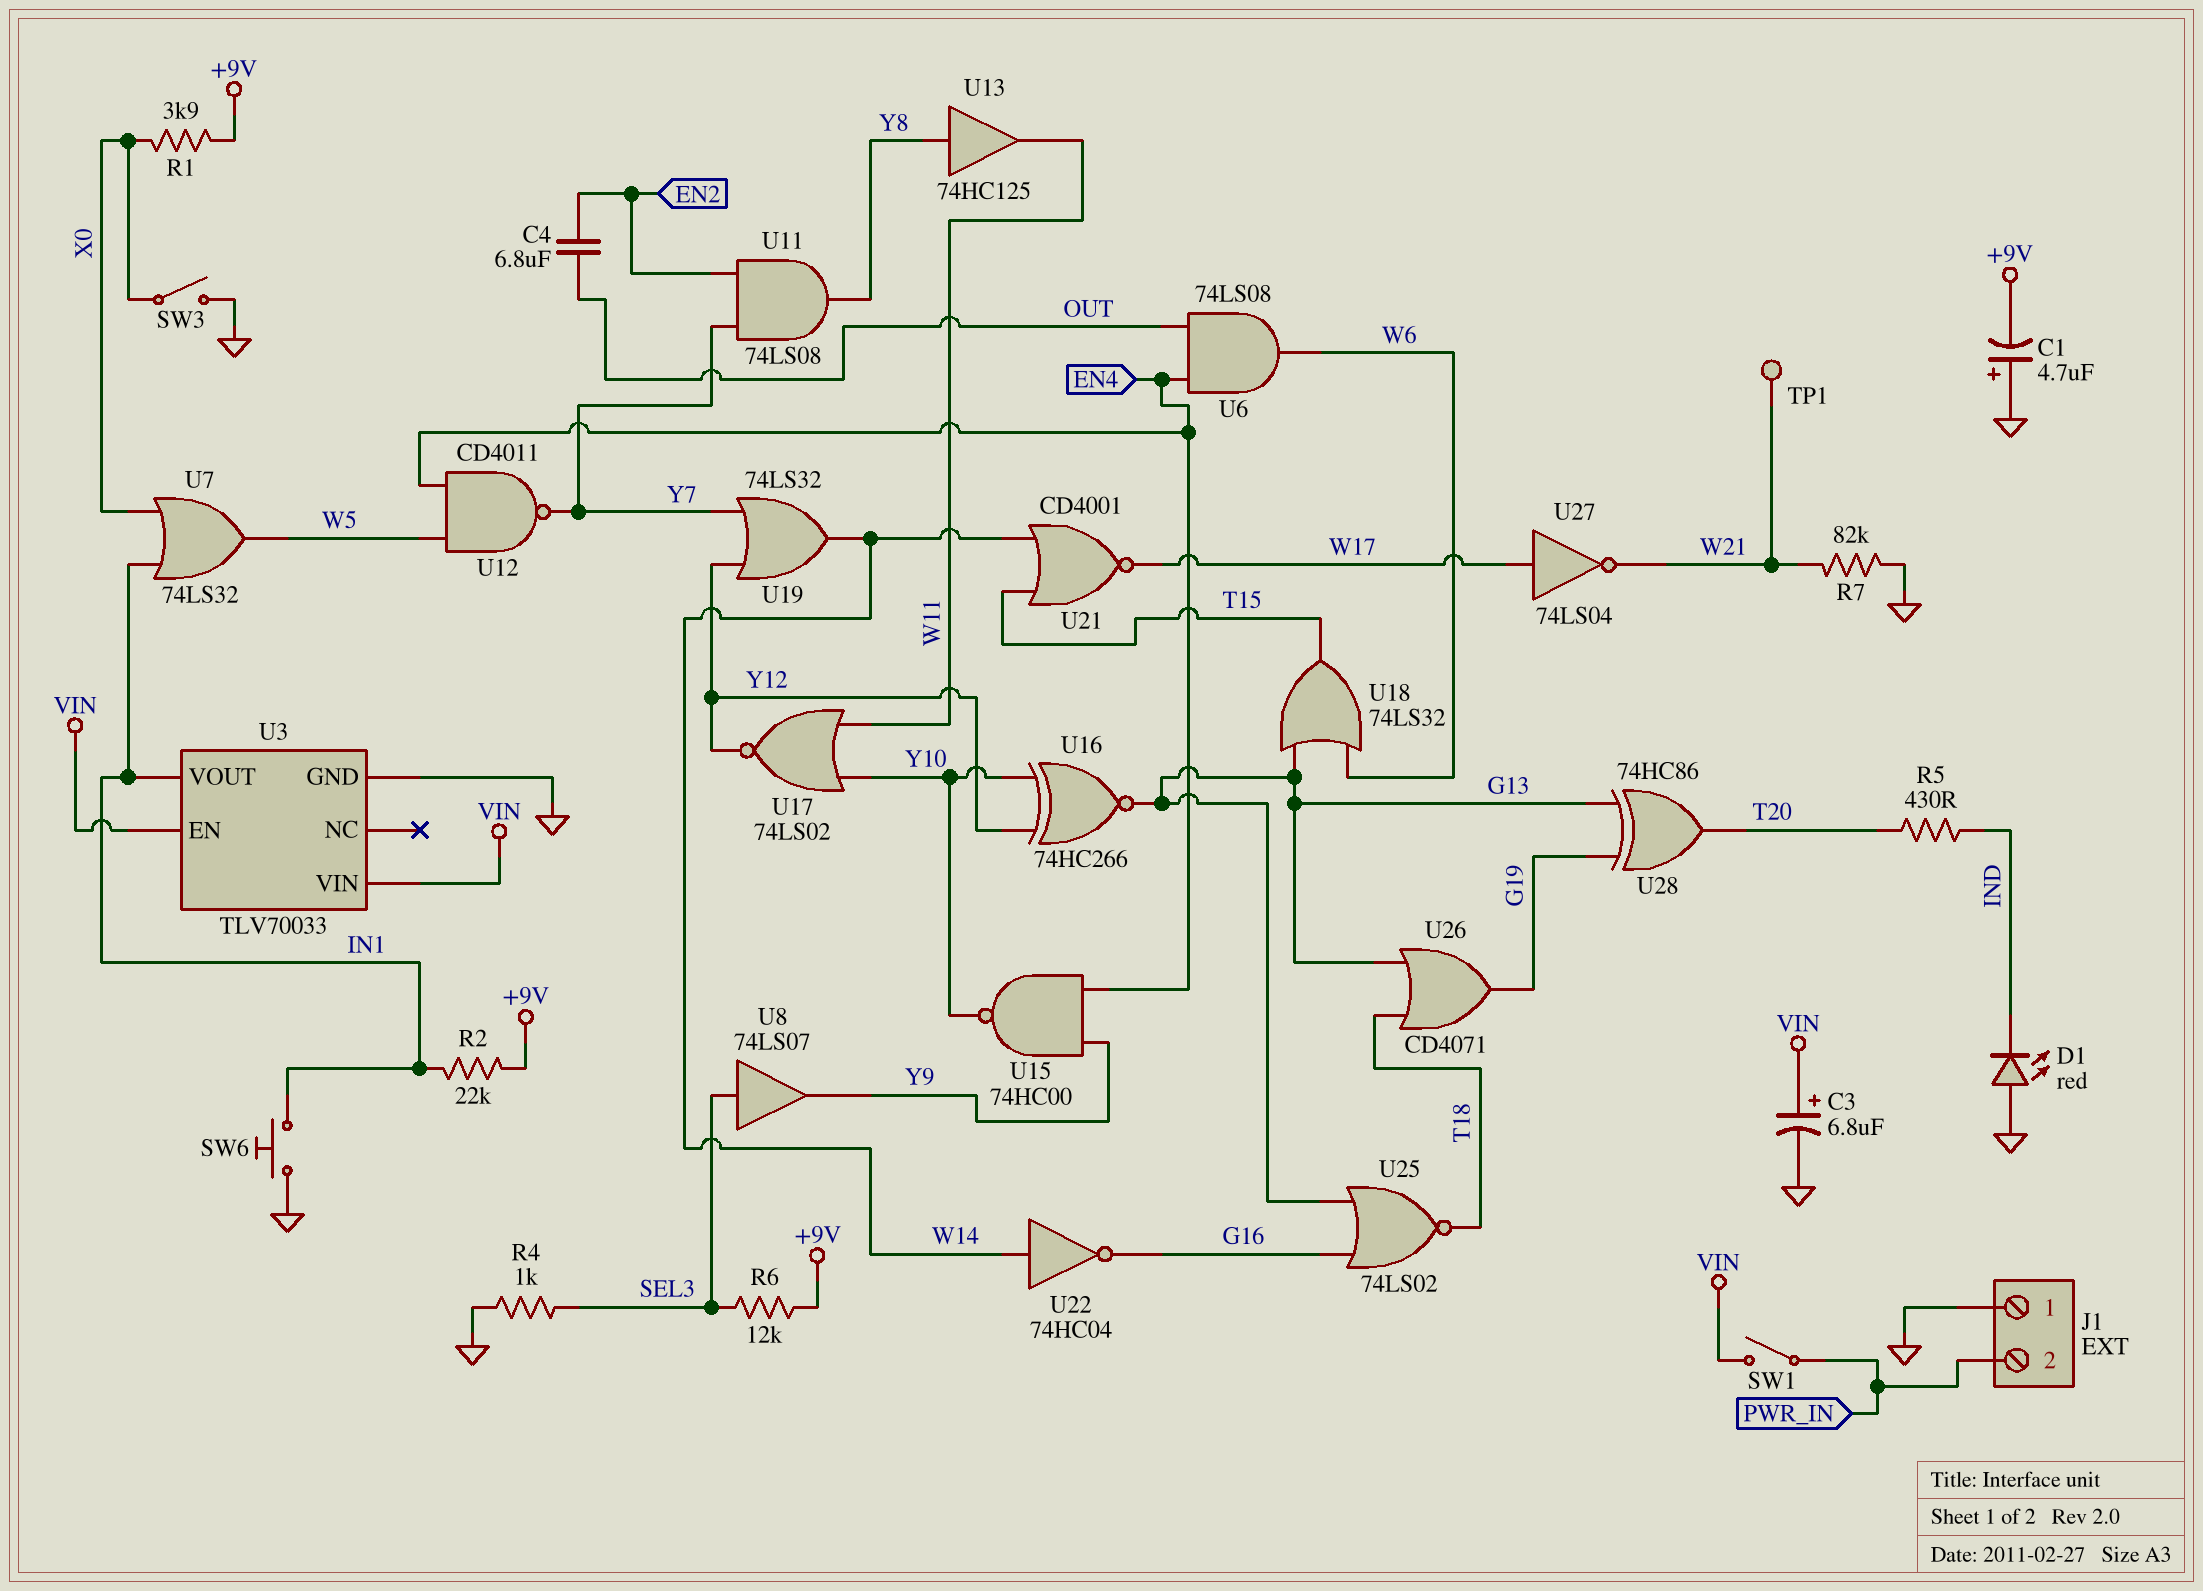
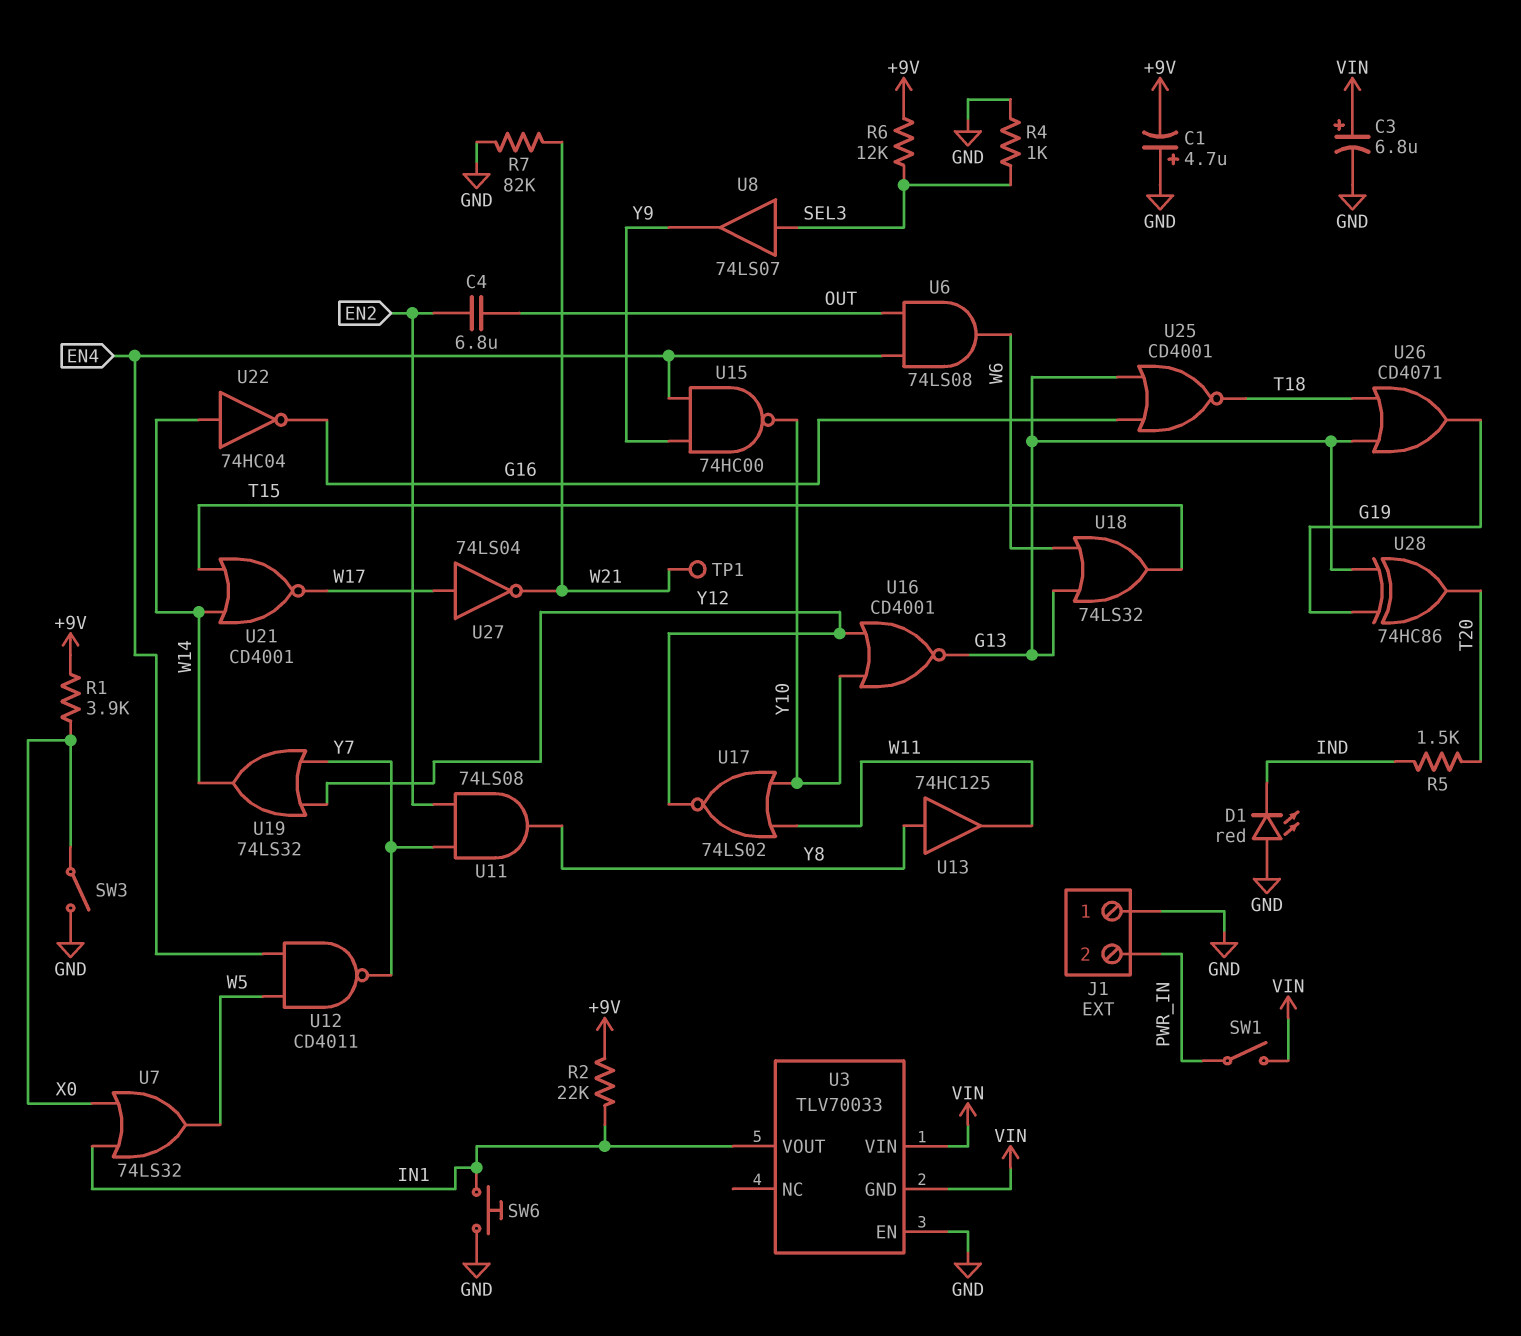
R5: 430 (IND, T20) -> 1.5k (IND, T20)
U3 pin EN: VIN -> GND
U3 pin GND: GND -> VIN
U16: XNOR 74HC266 (in Y10, in Y12, out G13) -> NOR CD4001 (in Y10, in Y12, out G13)
U25: NOR 74LS02 (in G13, in G16, out T18) -> NOR CD4001 (in G13, in G16, out T18)

